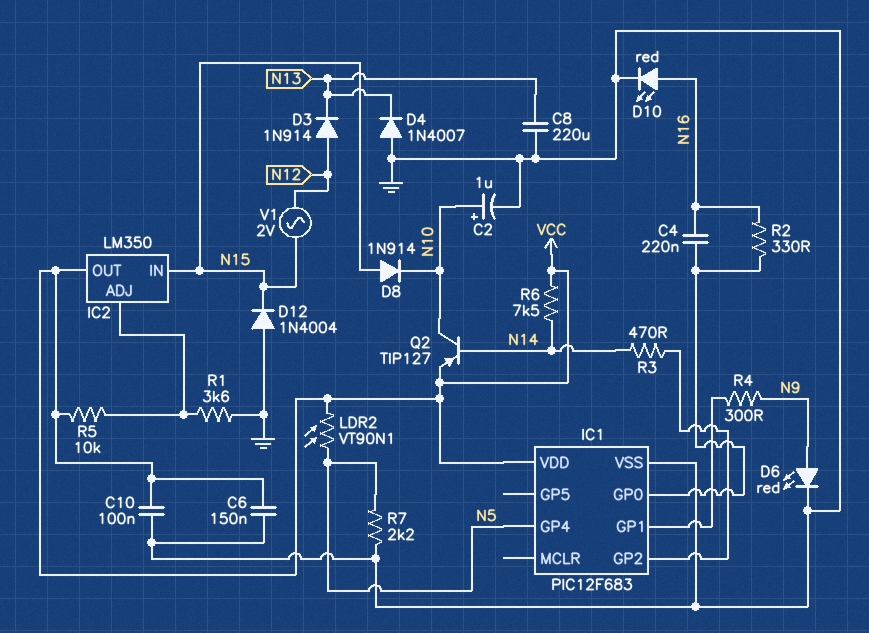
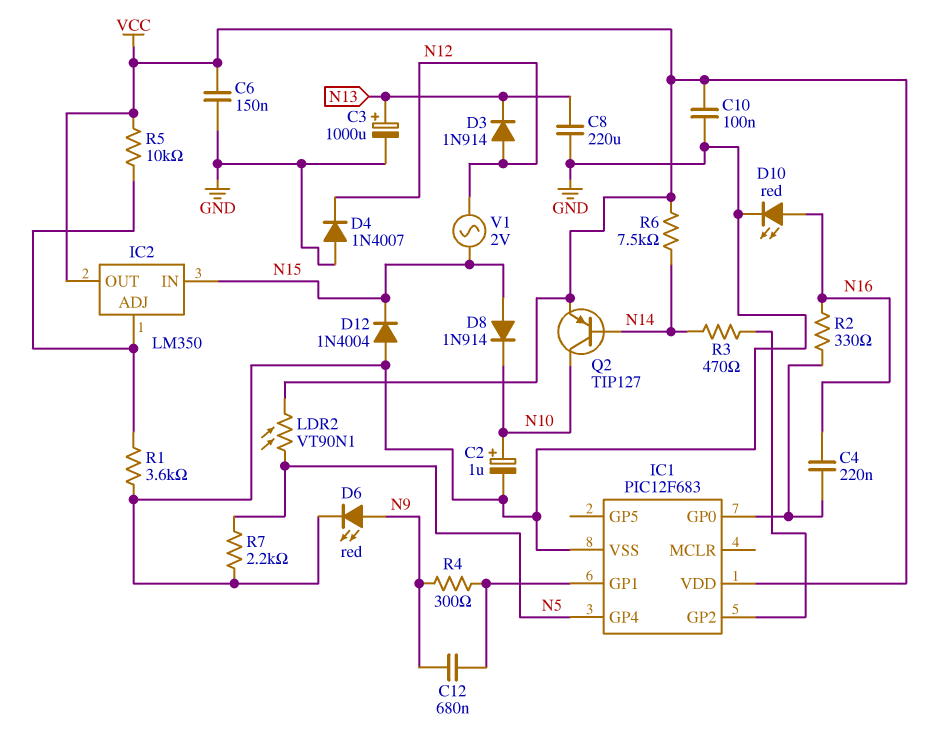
C3: none -> 1000uF (plus N13, minus GND)
C12: none -> 680nF (IC1/GP1, N9)
D4: diode 1N4007 (A GND, K N13) -> diode 1N4007 (A GND, K N12)

